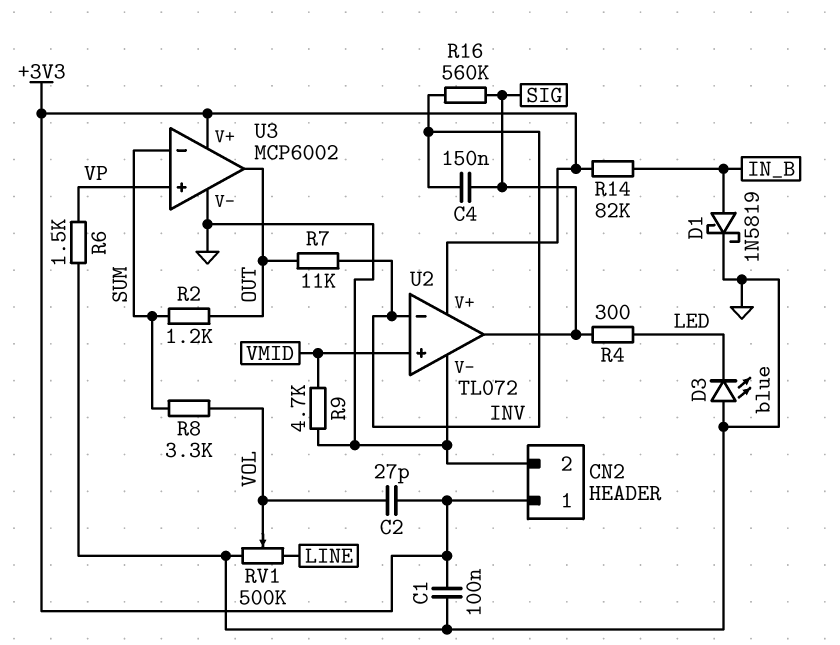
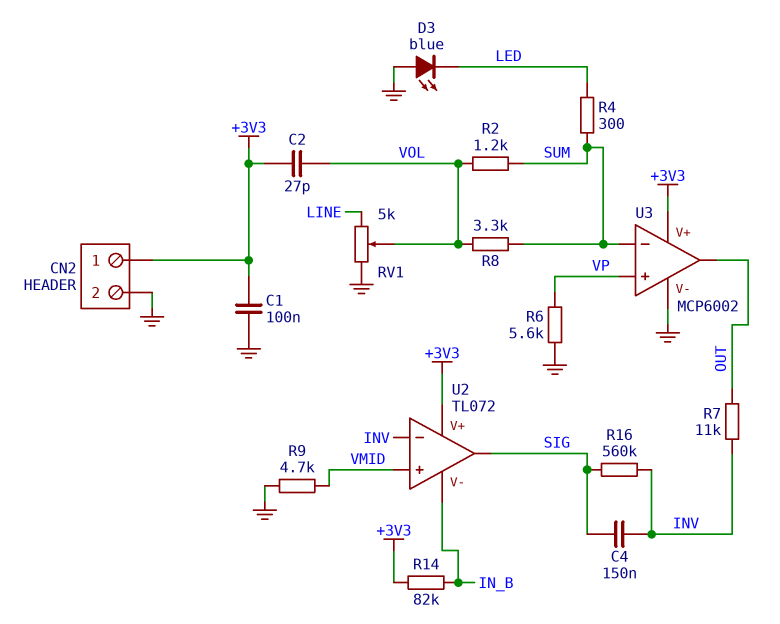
D1: schottky 1N5819 (A IN_B, K GND) -> none
R2: 1.2k (OUT, SUM) -> 1.2k (SUM, VOL)
R4: 300 (LED, SIG) -> 300 (LED, SUM)
R6: 1.5k (GND, VP) -> 5.6k (GND, VP)
RV1: 500k (GND, LINE, wiper VOL) -> 5k (GND, LINE, wiper VOL)
U2 pin V-: GND -> IN_B

